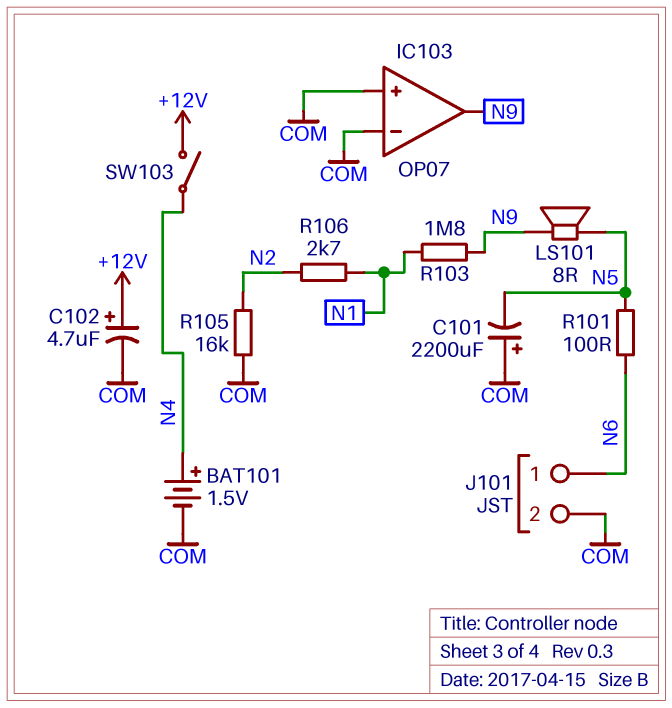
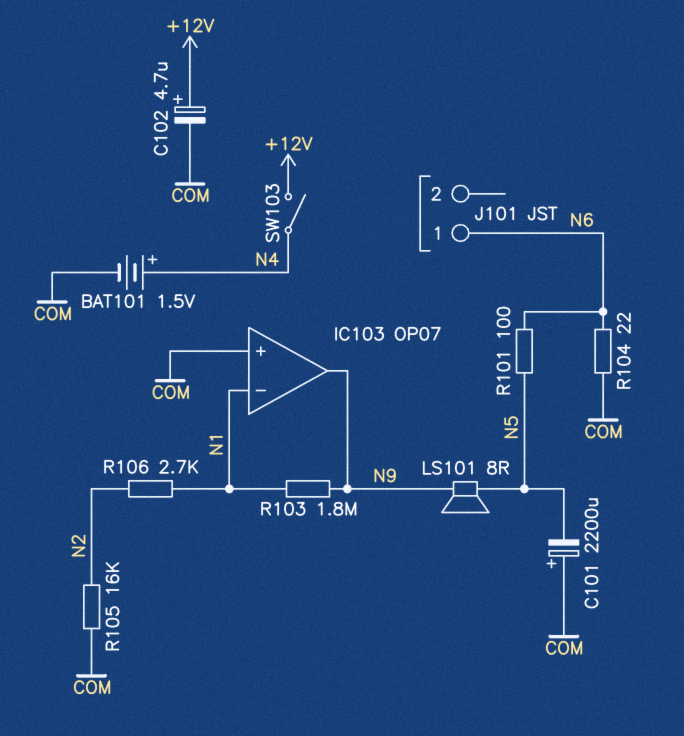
IC103 pin in-: COM -> N1
J101 pin 2: COM -> none
R104: none -> 22 (COM, N6)

